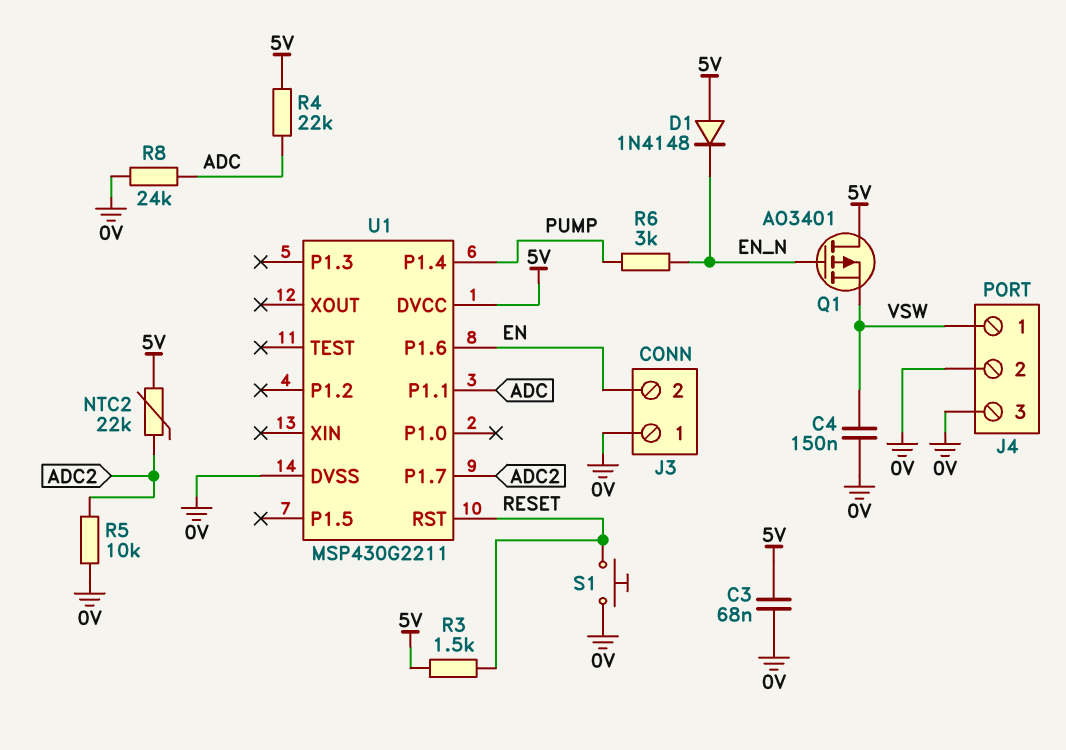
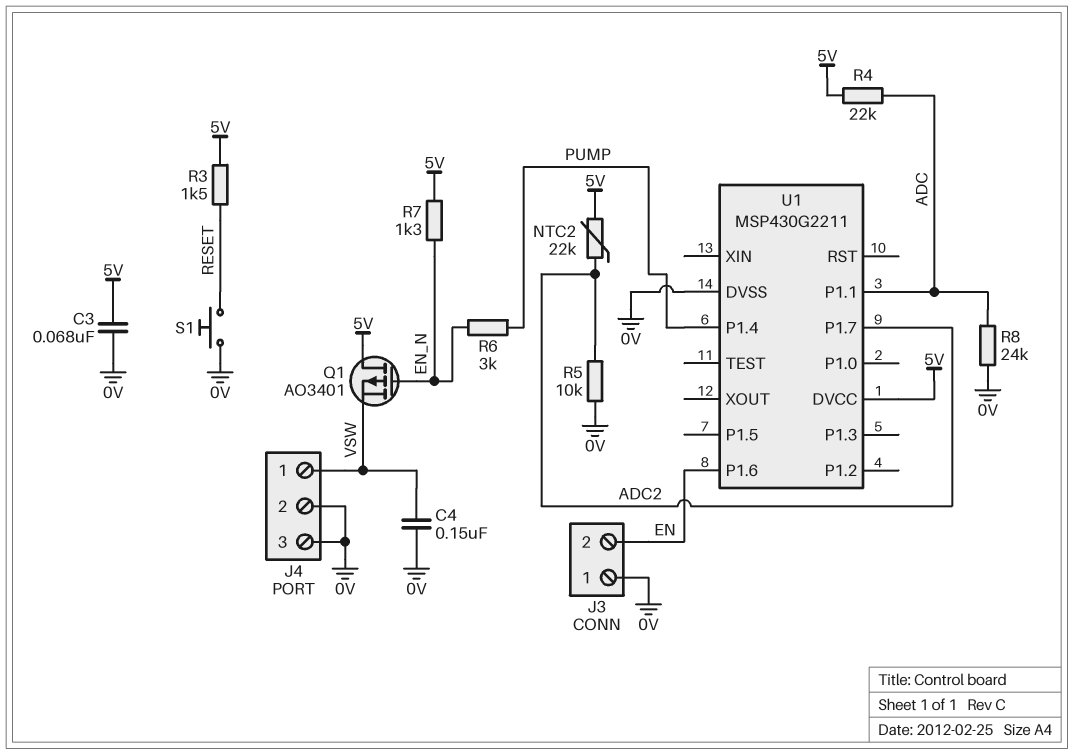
D1: diode 1N4148 (A 5V, K EN_N) -> none
R7: none -> 1.3k (5V, EN_N)
U1 pin RST: RESET -> none

